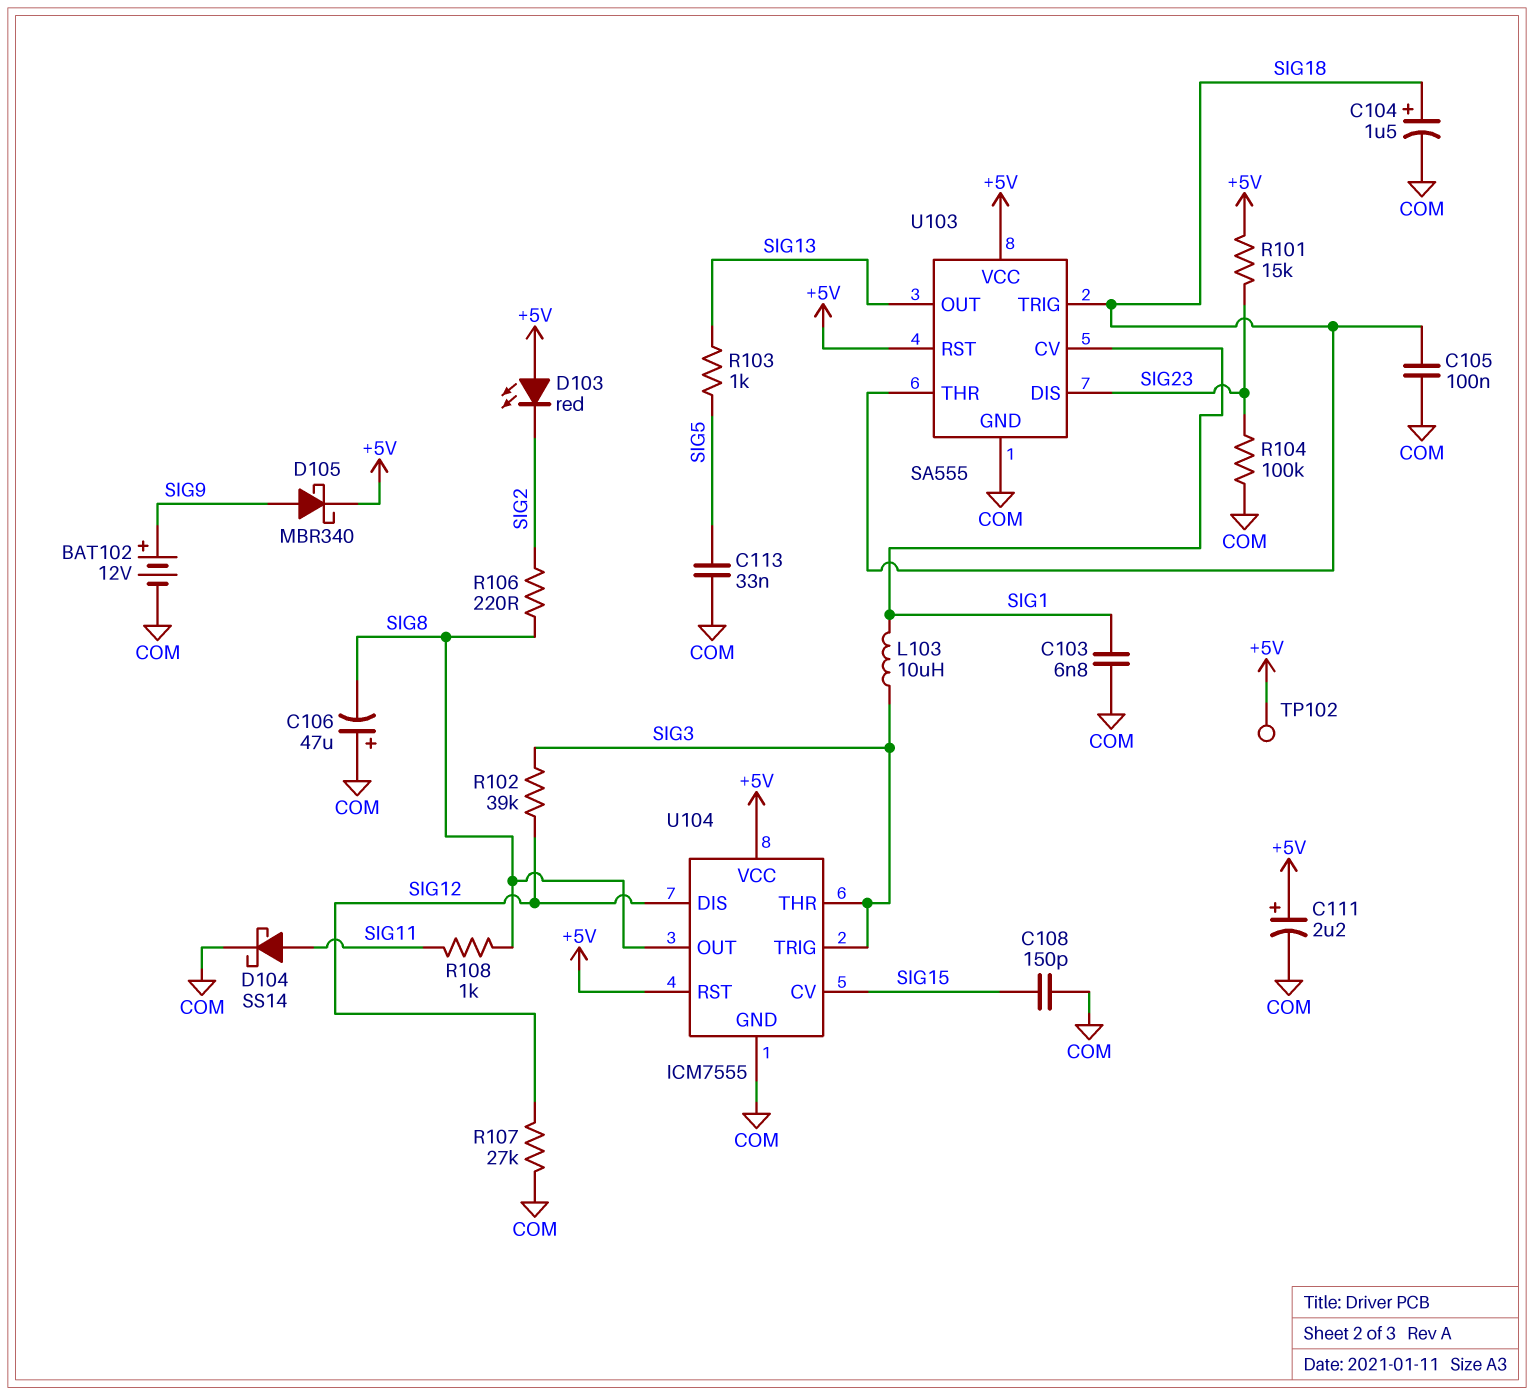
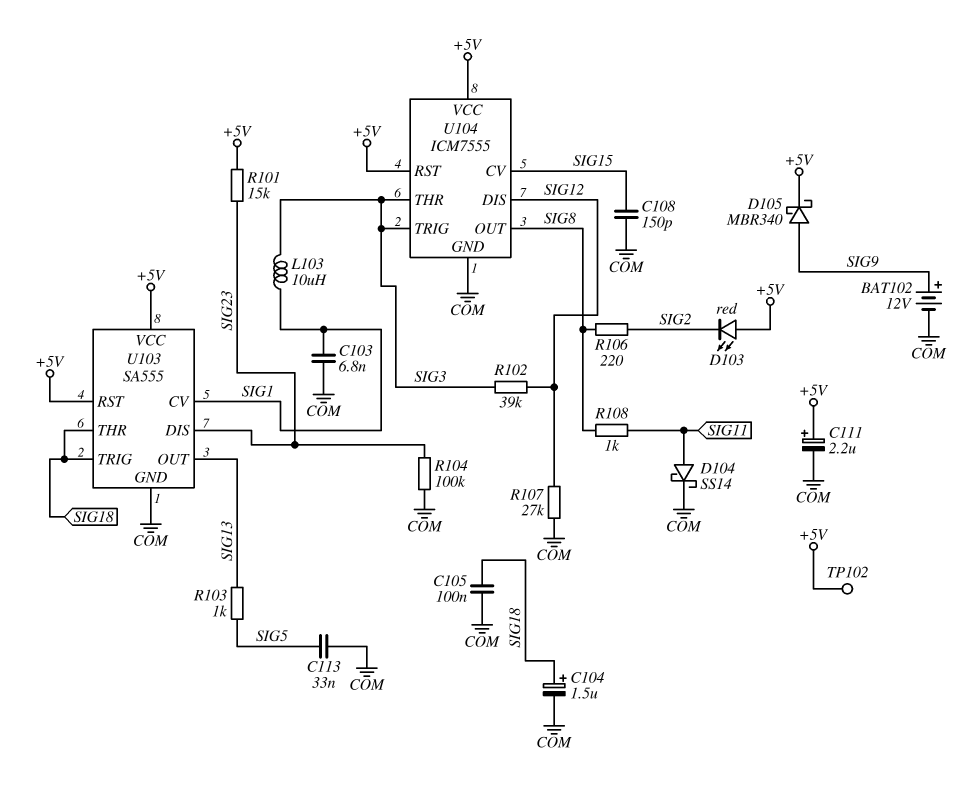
C106: 47uF (plus COM, minus SIG8) -> none

